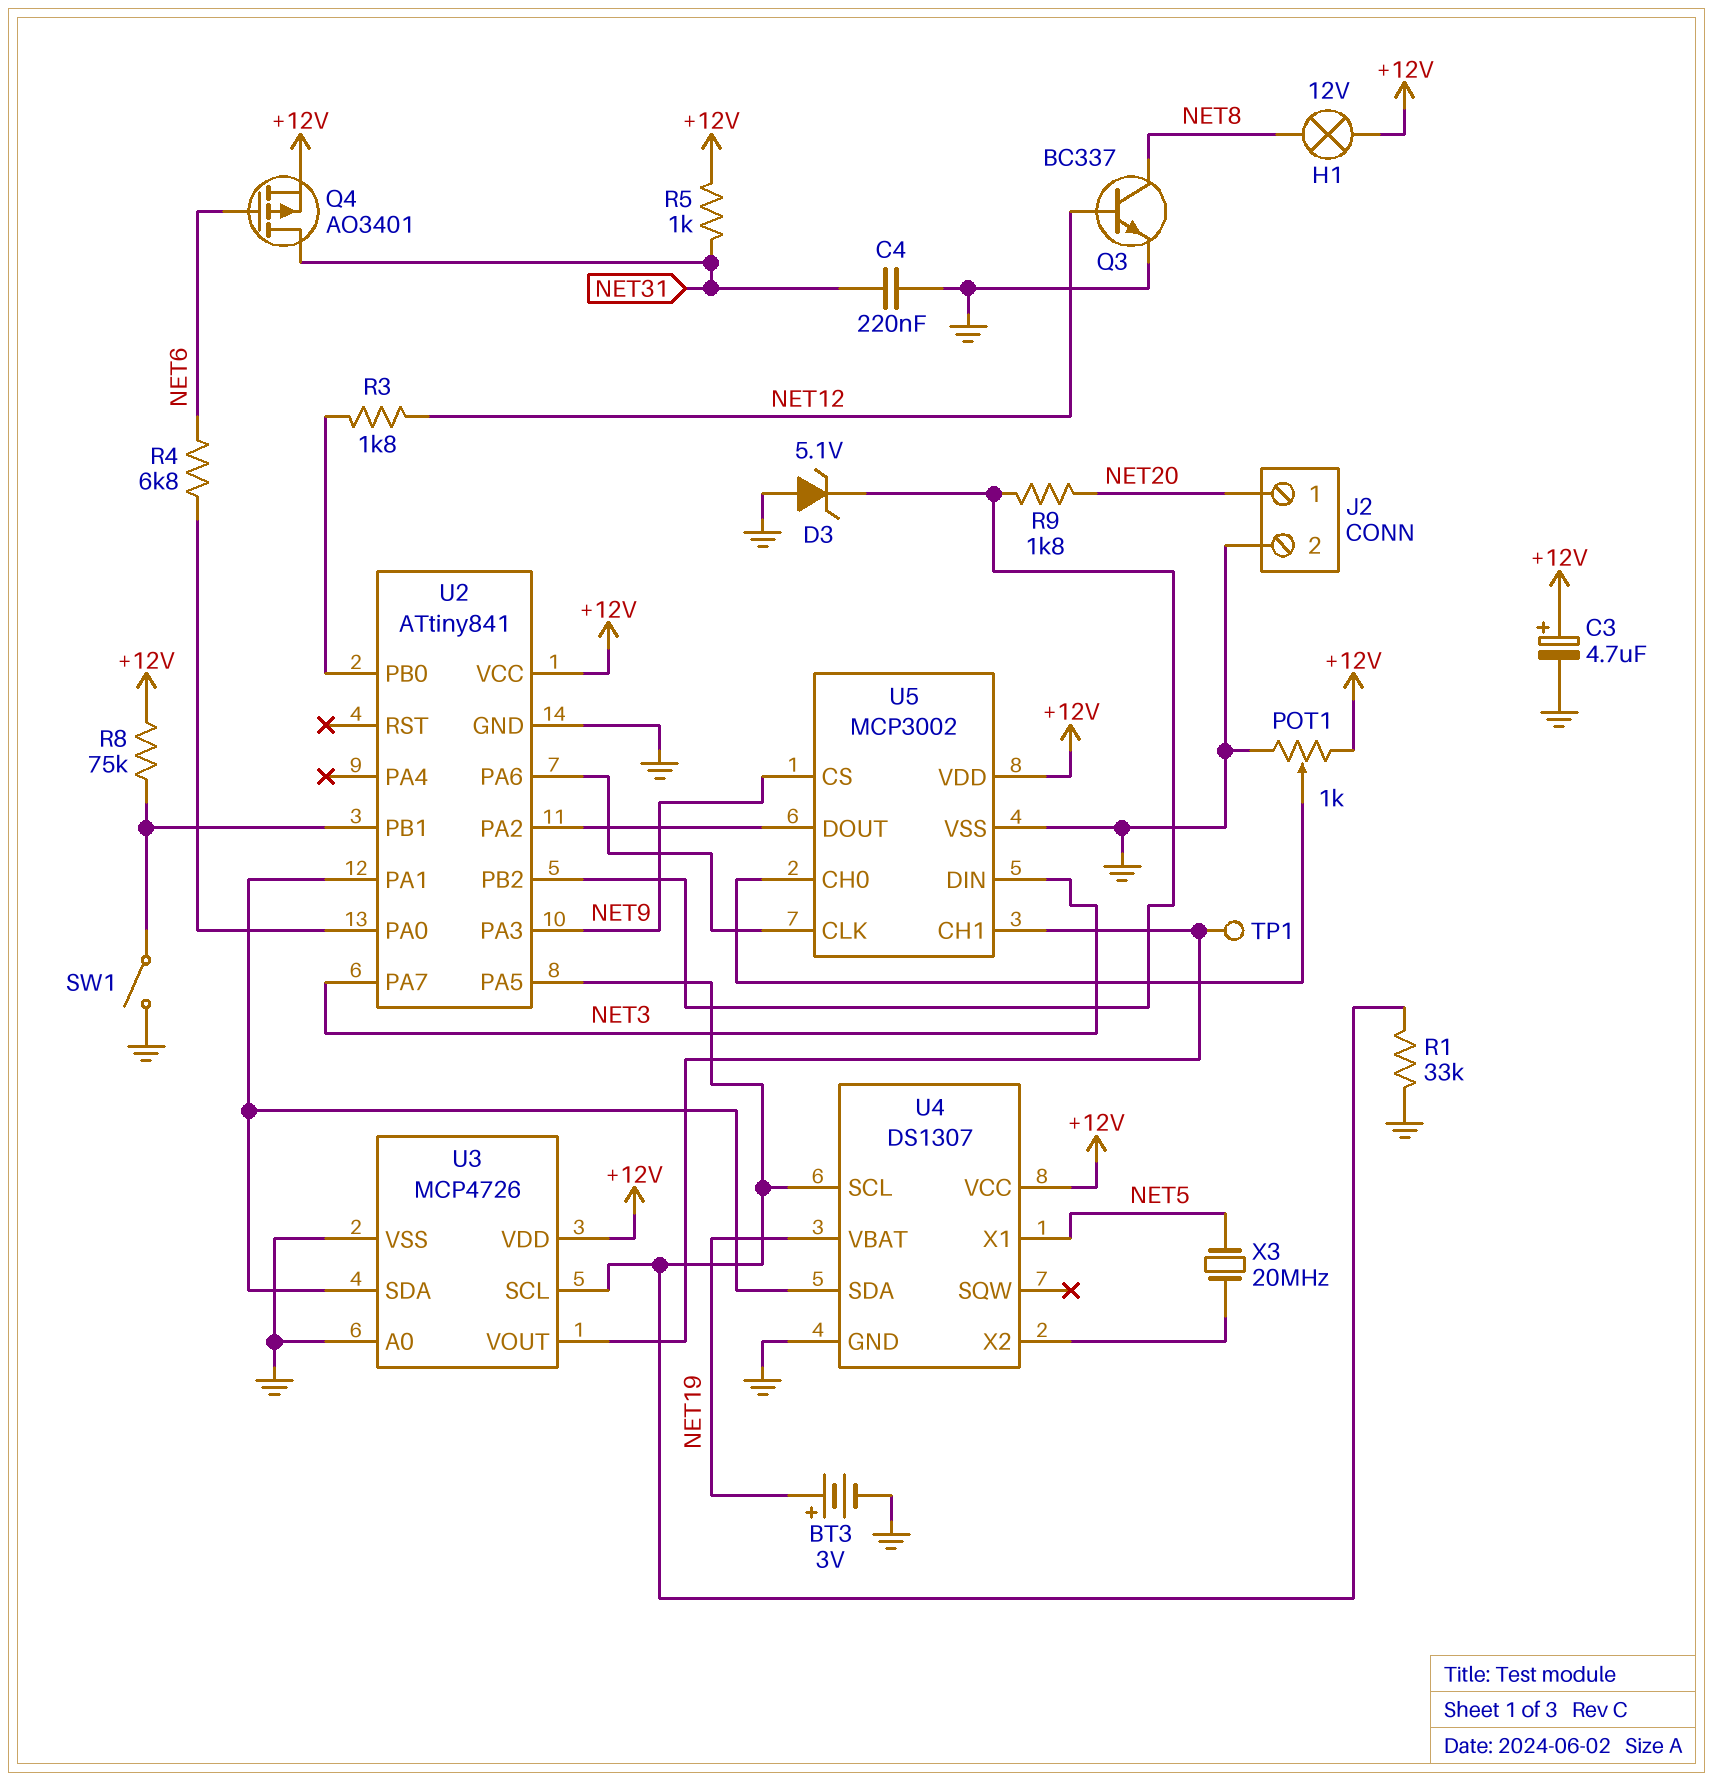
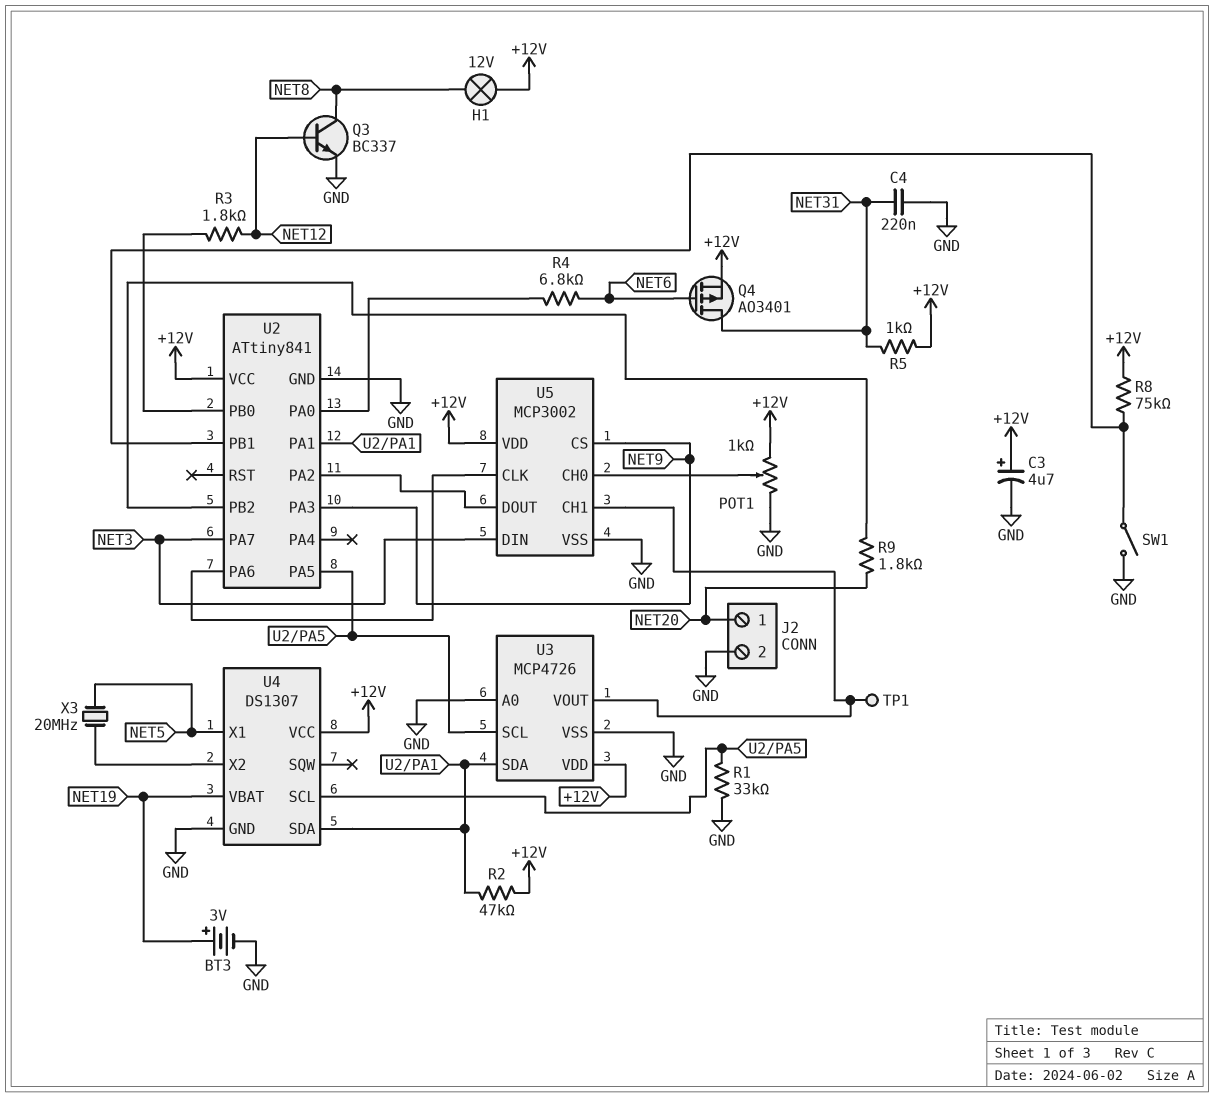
D3: zener 5.1V (A GND, K U2/PB2) -> none
R2: none -> 47k (+12V, U2/PA1)

